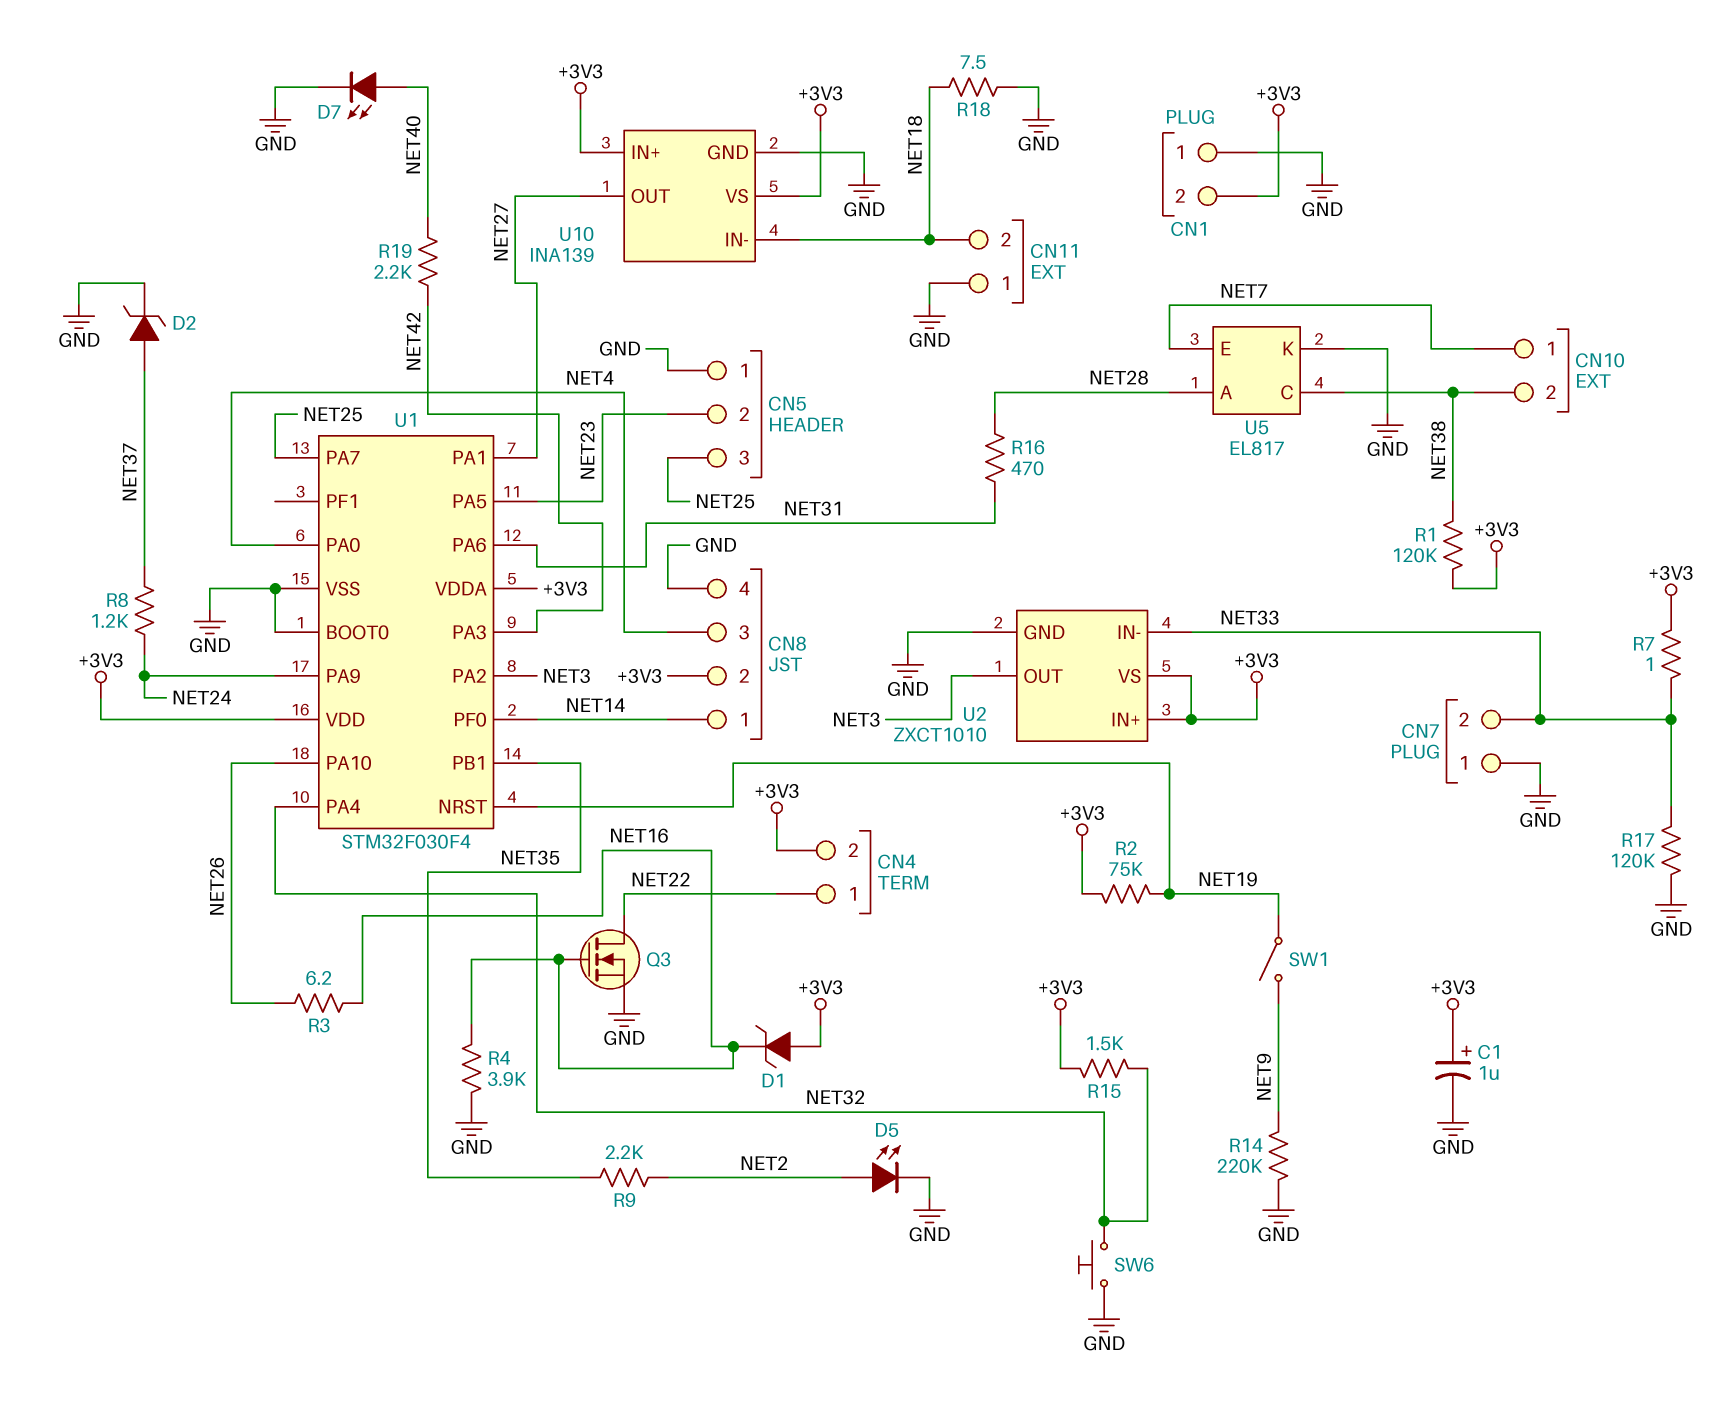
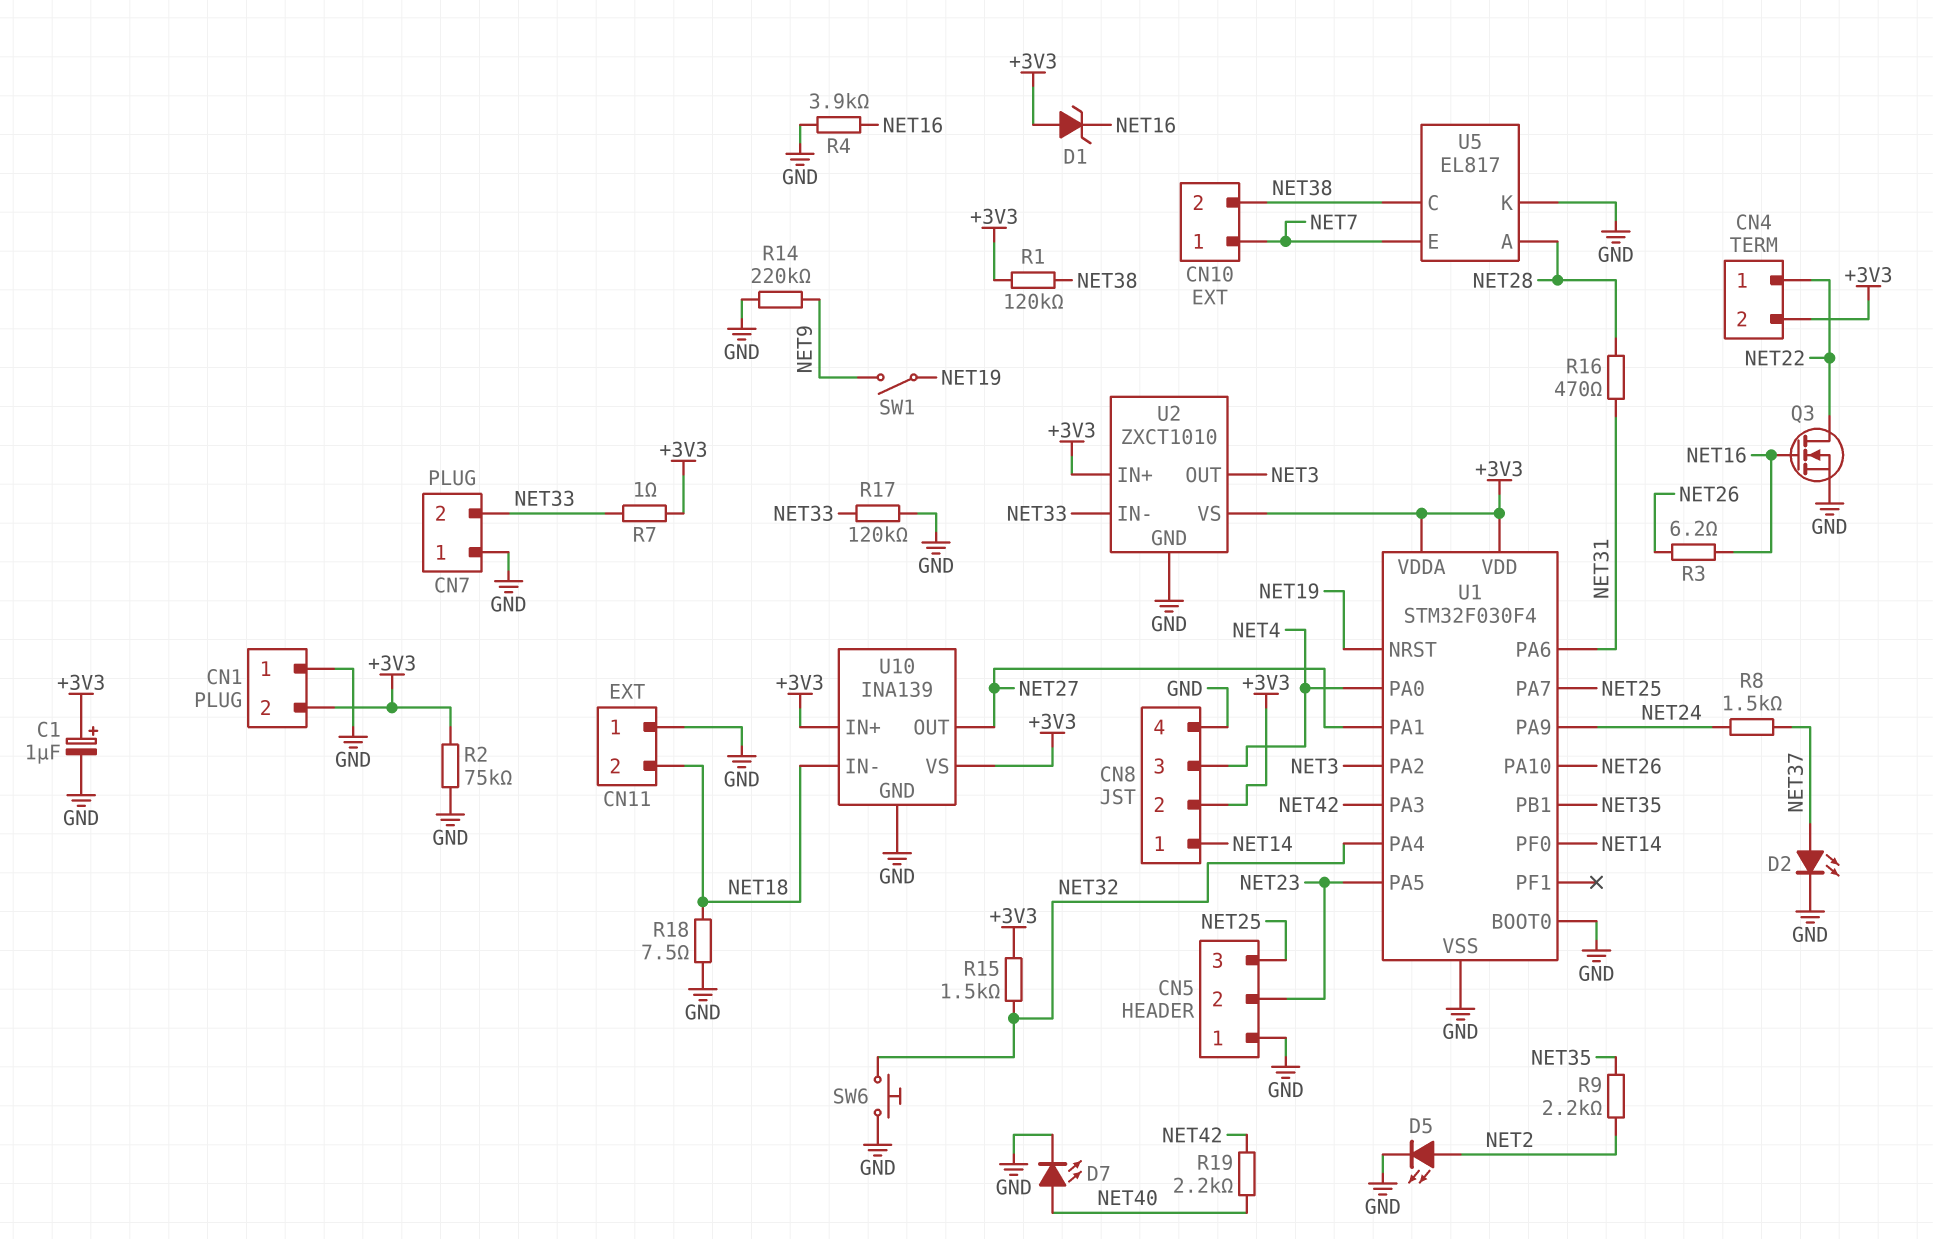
D2: zener (A NET37, K GND) -> LED (A NET37, K GND)
R2: 75k (+3V3, NET19) -> 75k (+3V3, GND)
R8: 1.2k (NET24, NET37) -> 1.5k (NET24, NET37)

